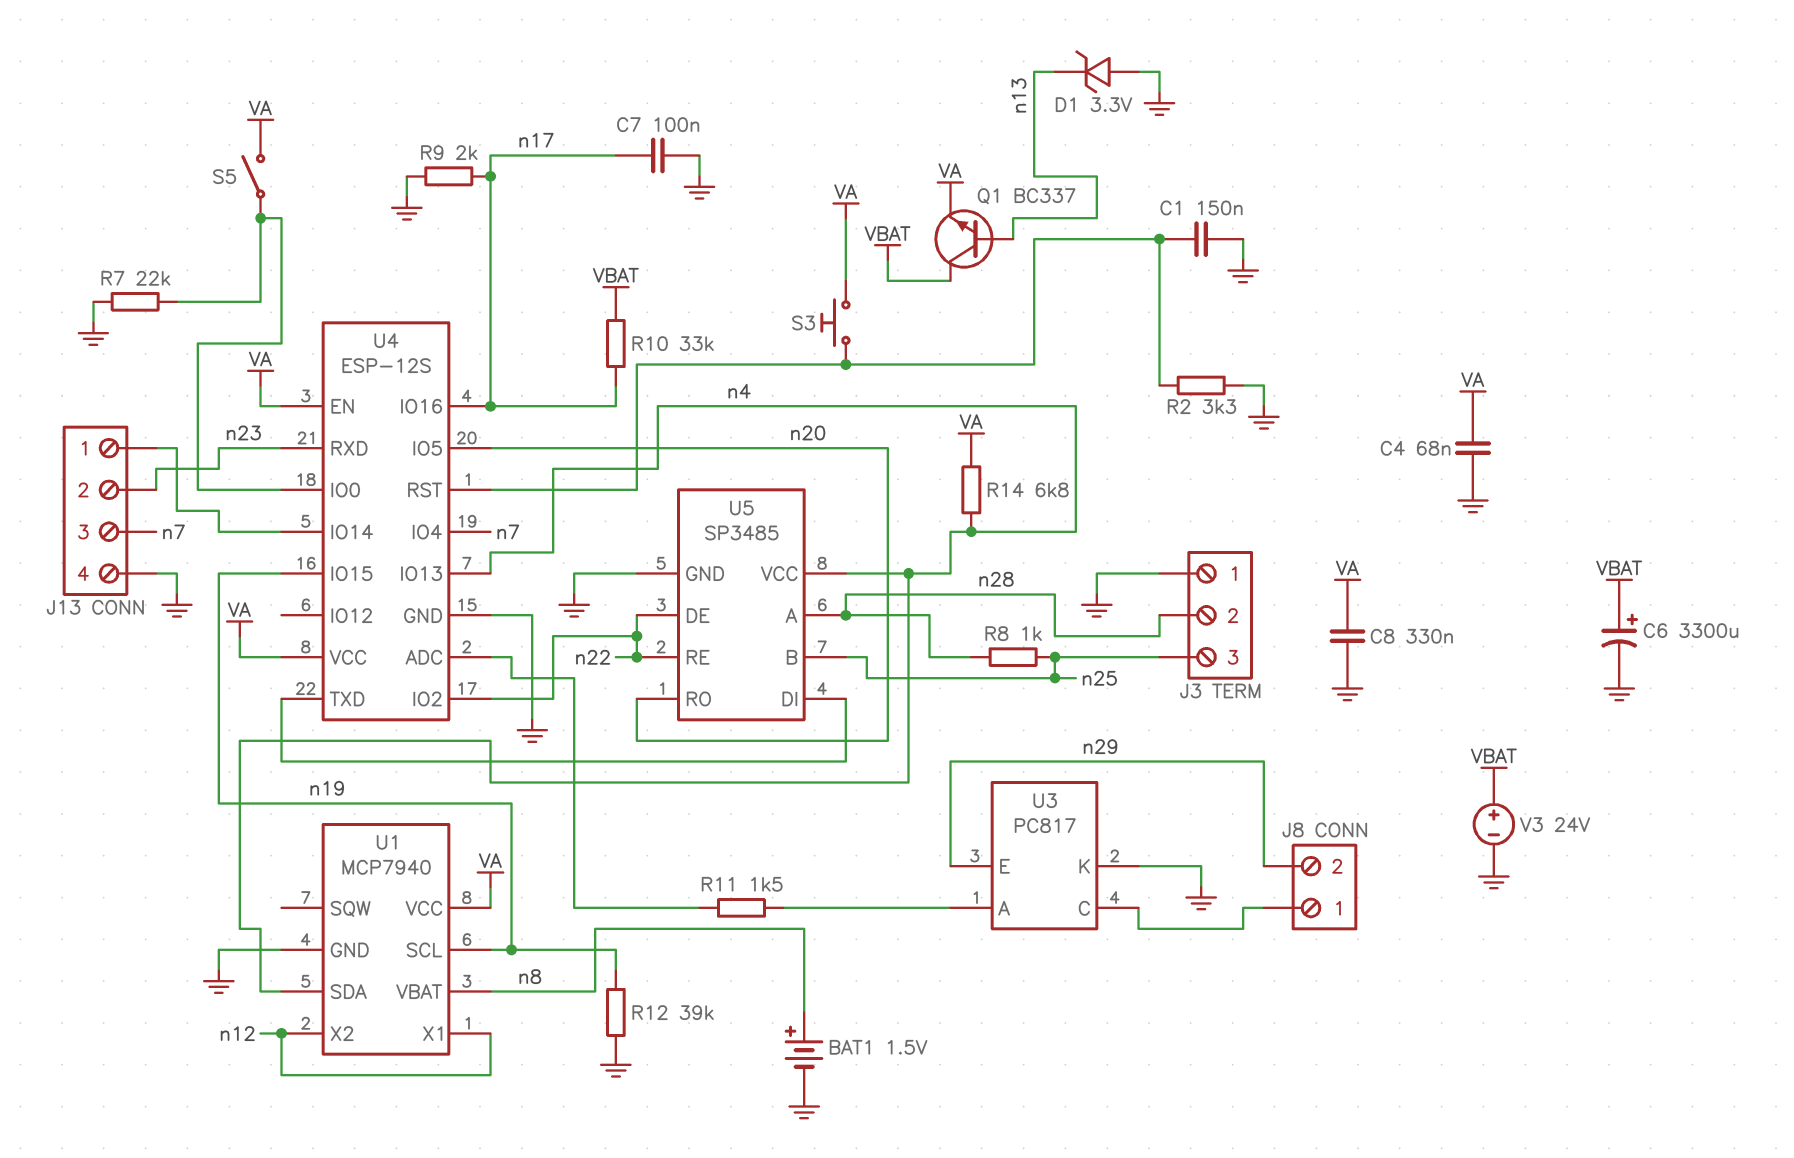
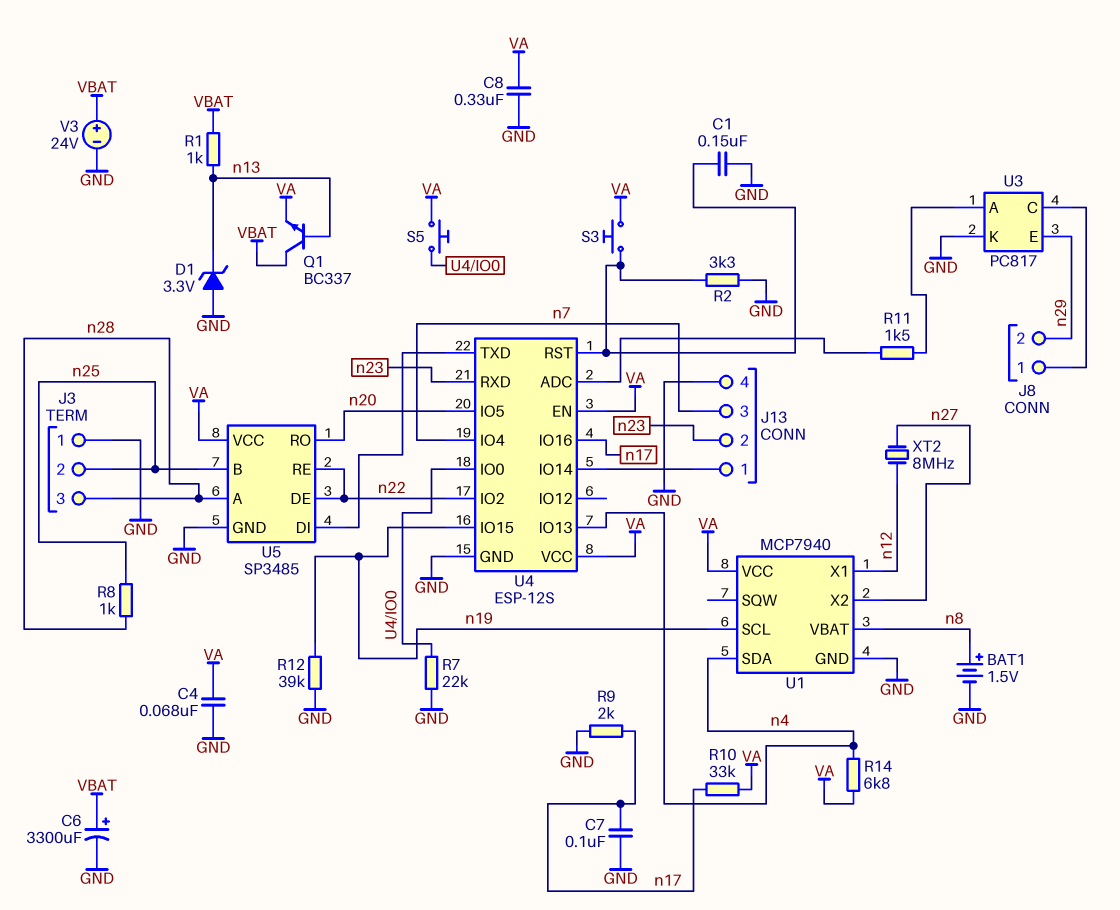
J3 pin 2: n28 -> n25
J3 pin 3: n25 -> n28
R1: none -> 1k (VBAT, n13)
R10: 33k (VBAT, n17) -> 33k (VA, n17)
S5: switch (U4/IO0, VA) -> button (U4/IO0, VA)
U1 pin X2: n12 -> n27
U5 pin VCC: n4 -> VA
XT2: none -> 8MHz (n12, n27)

